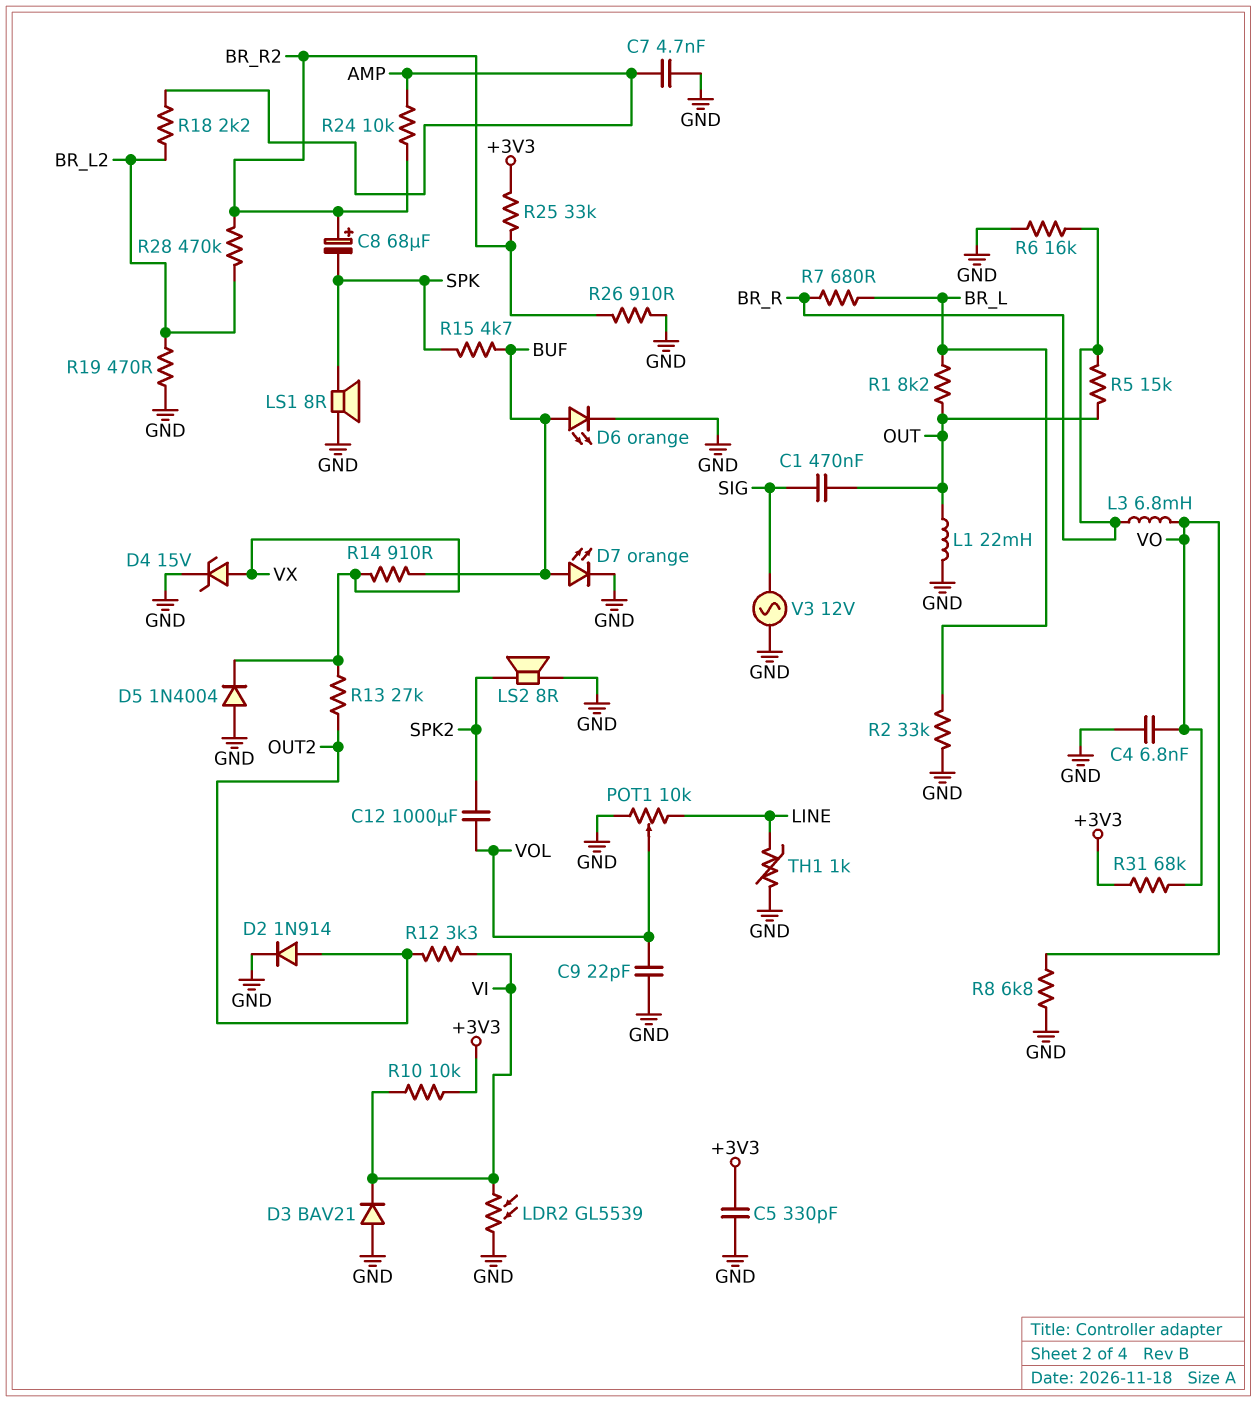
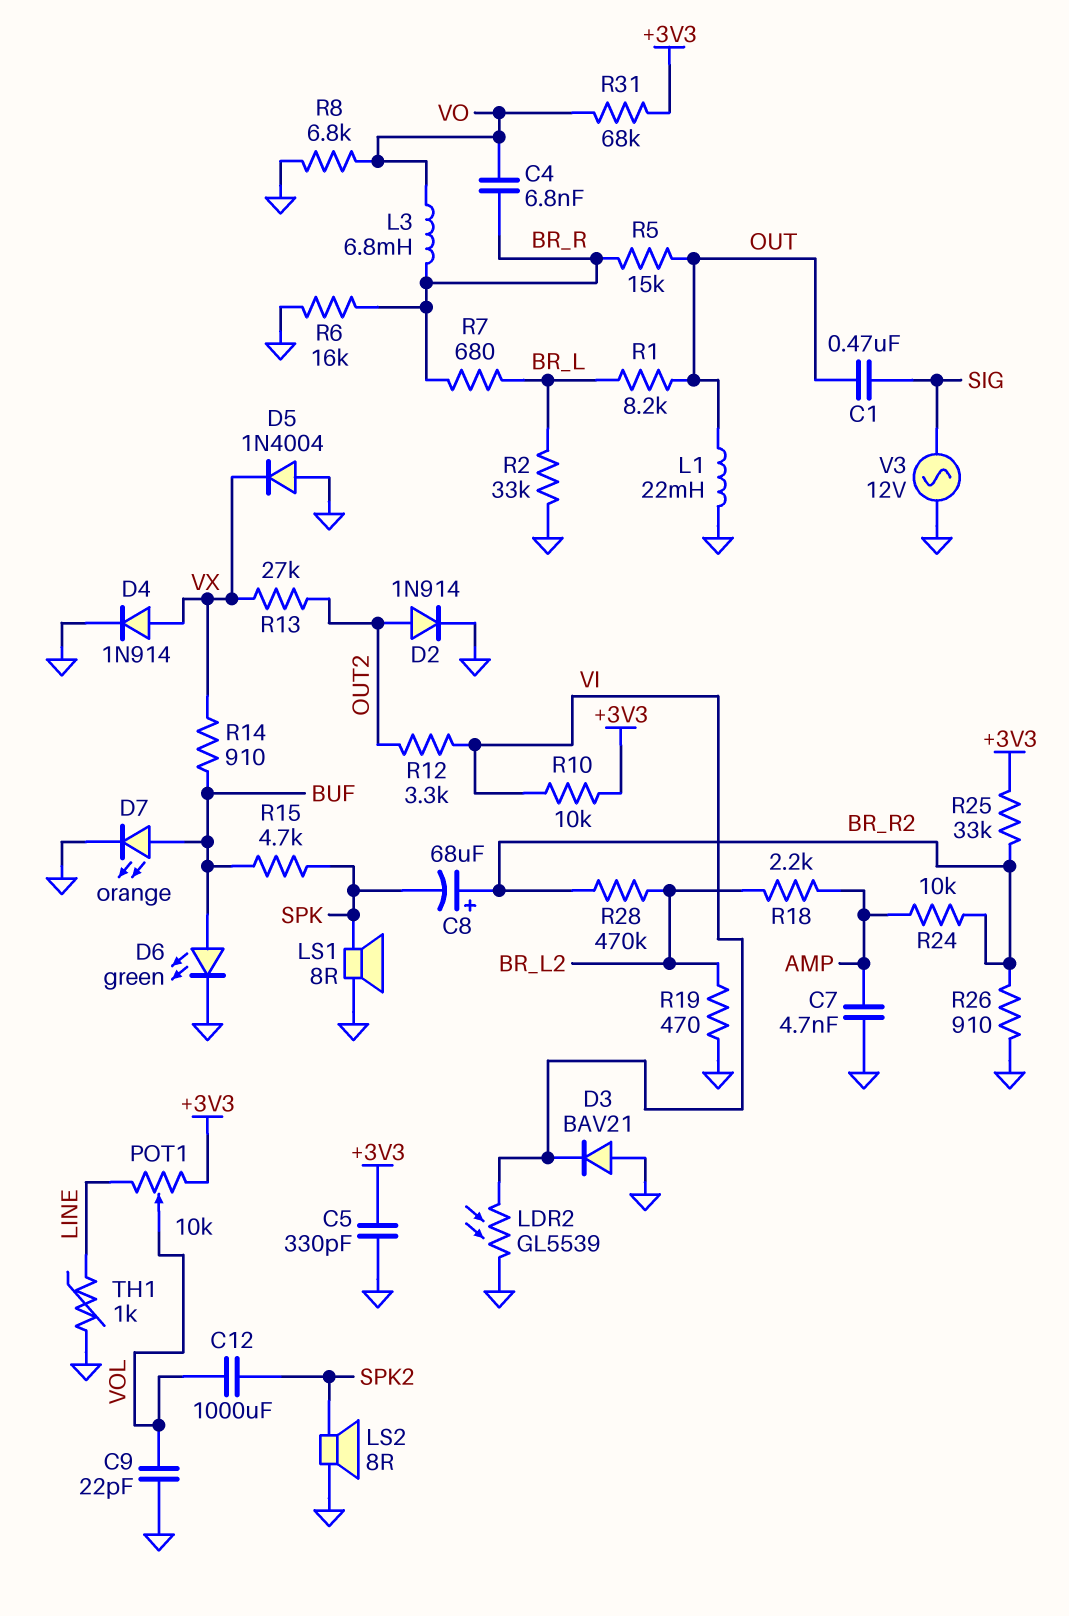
C4: 6.8nF (GND, VO) -> 6.8nF (BR_R, VO)
D4: zener 15V (A VX, K GND) -> diode 1N914 (A VX, K GND)
D6: LED orange (A BUF, K GND) -> LED green (A BUF, K GND)
POT1: 10k (GND, LINE, wiper VOL) -> 10k (+3V3, LINE, wiper VOL)

